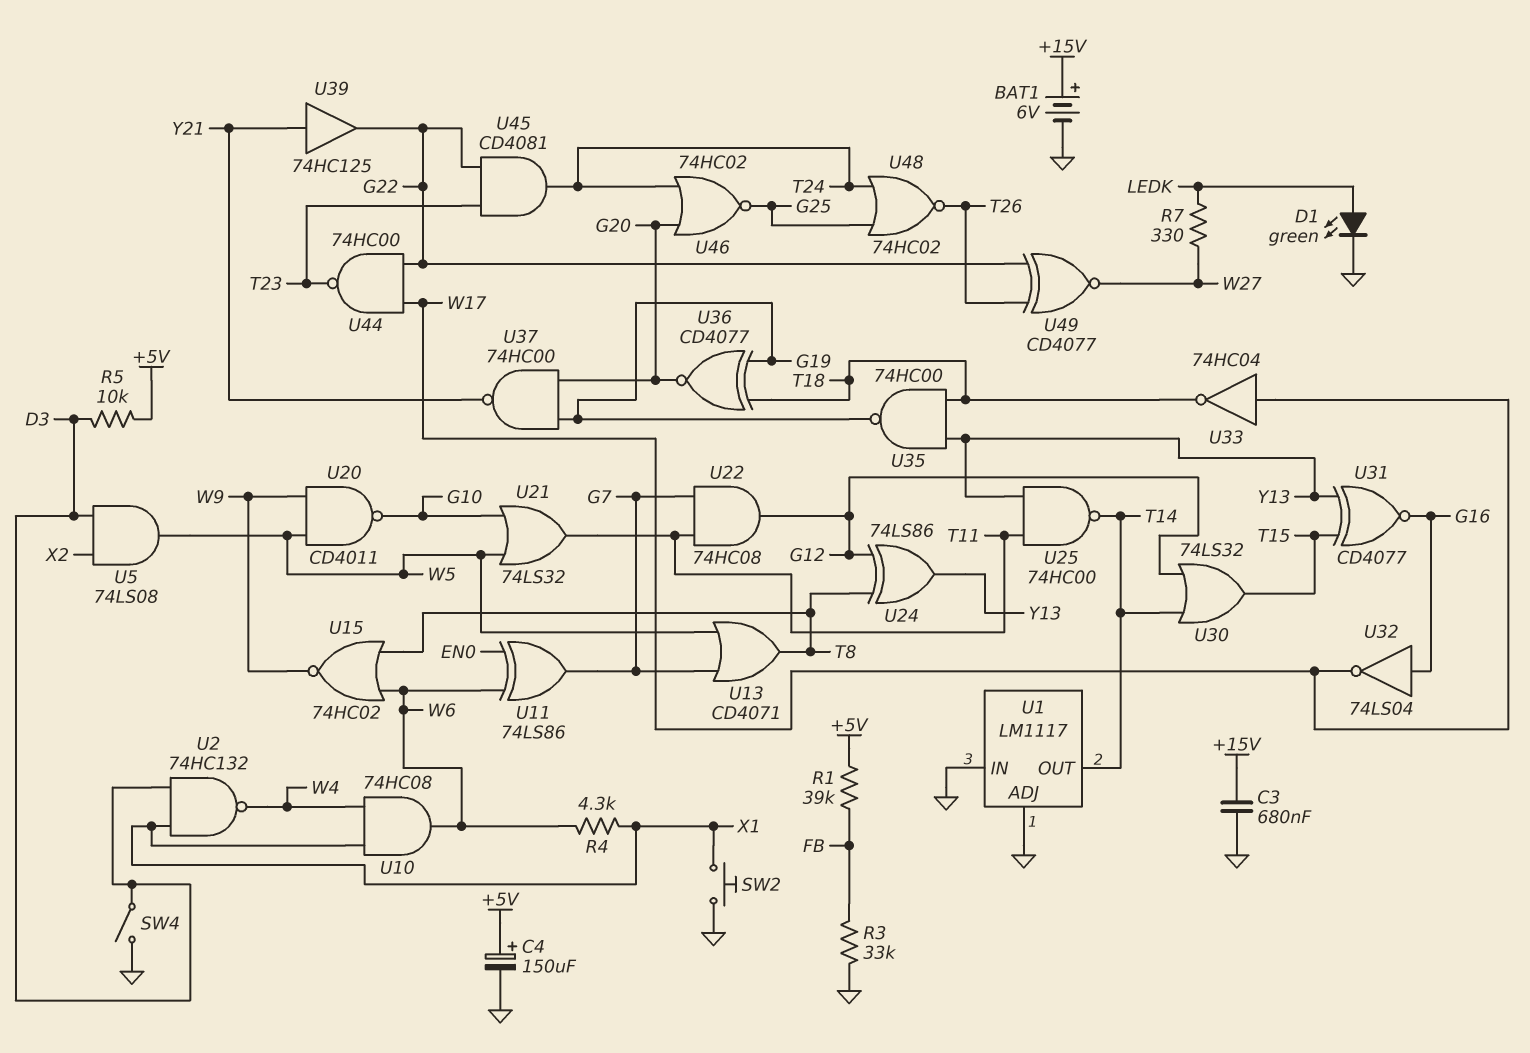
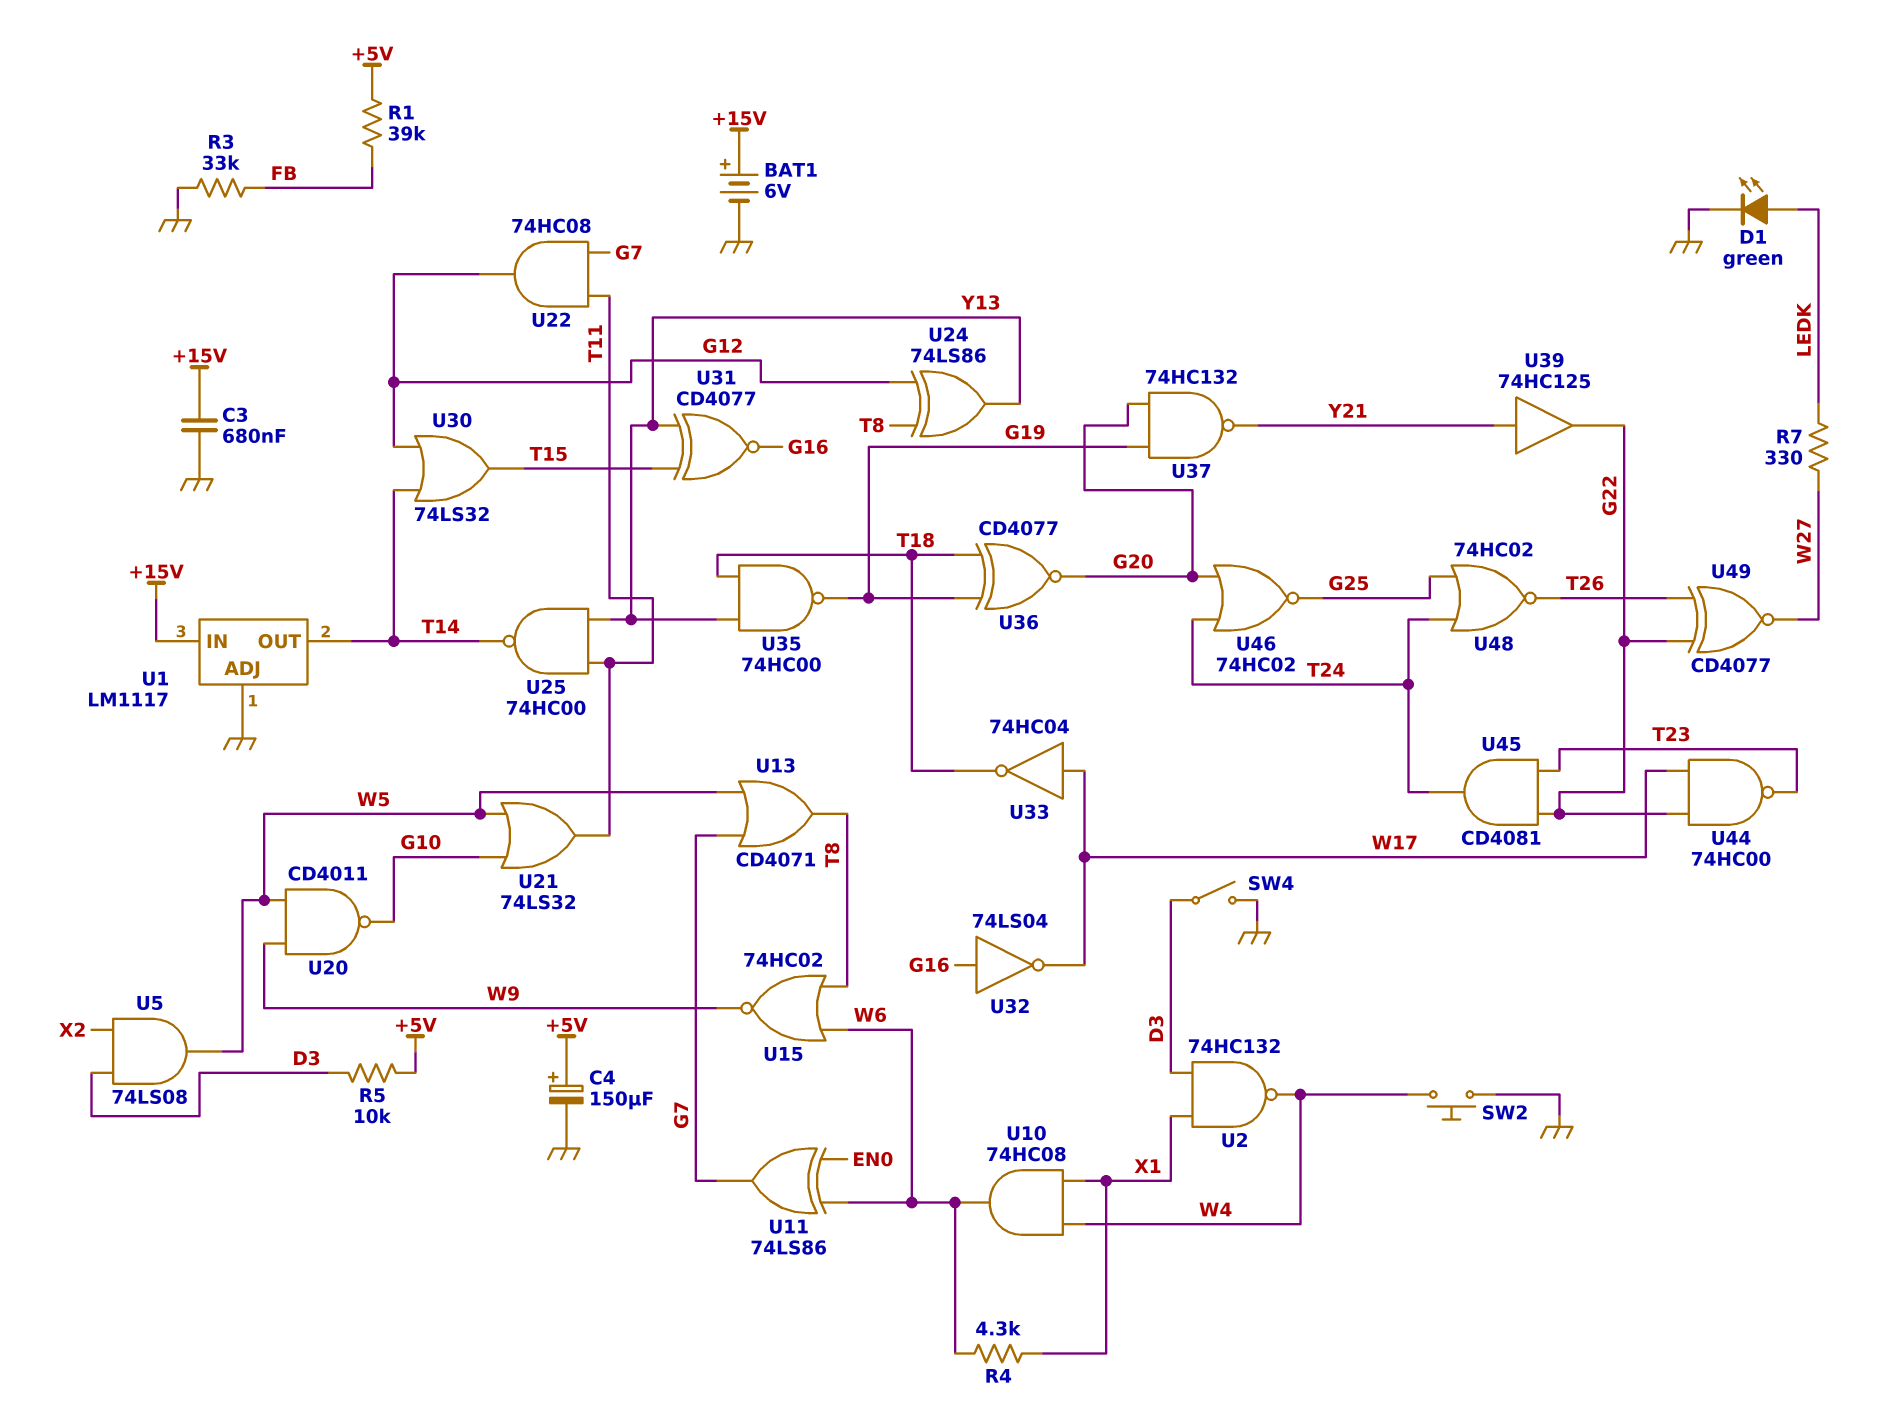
SW2: button (GND, X1) -> button (GND, W4)
U1 pin IN: GND -> +15V
U37: NAND 74HC00 (in G19, in G20, out Y21) -> NAND 74HC132 (in G19, in G20, out Y21)

